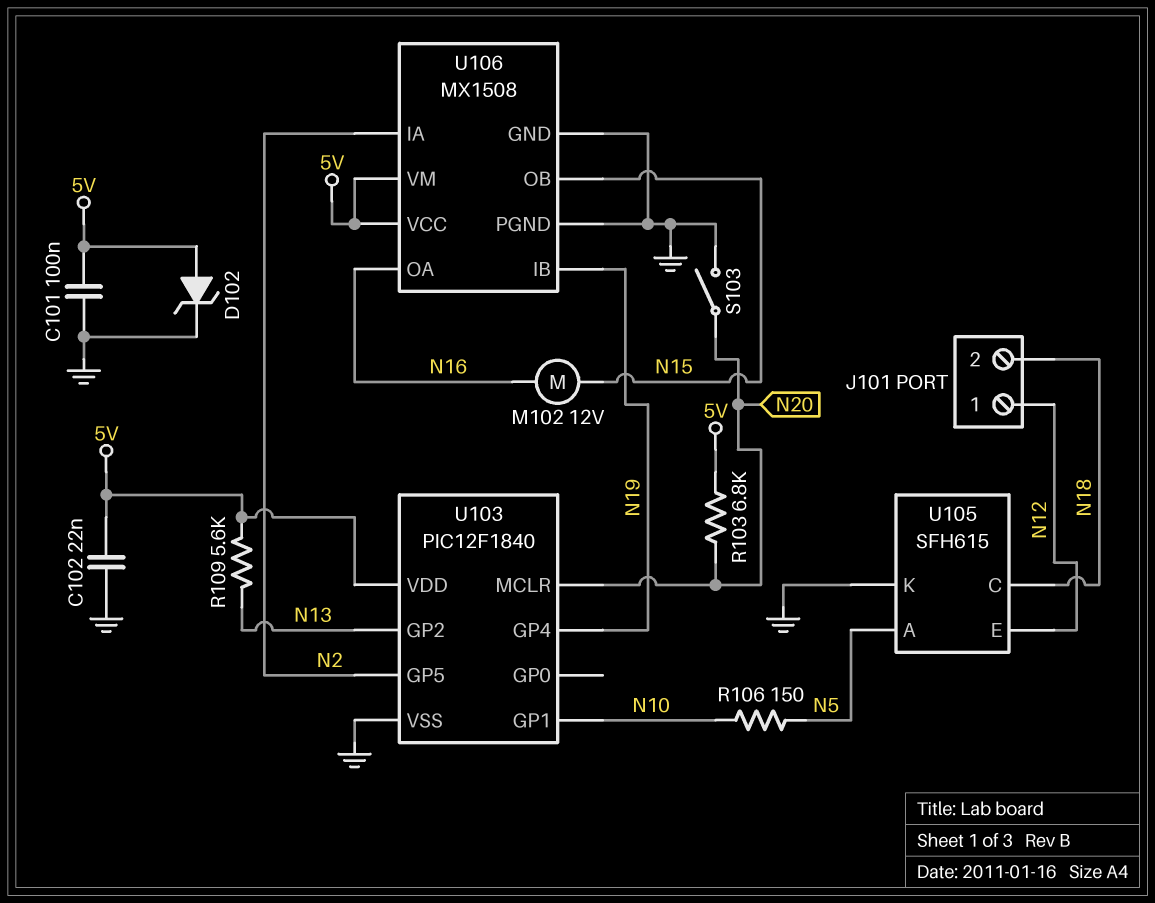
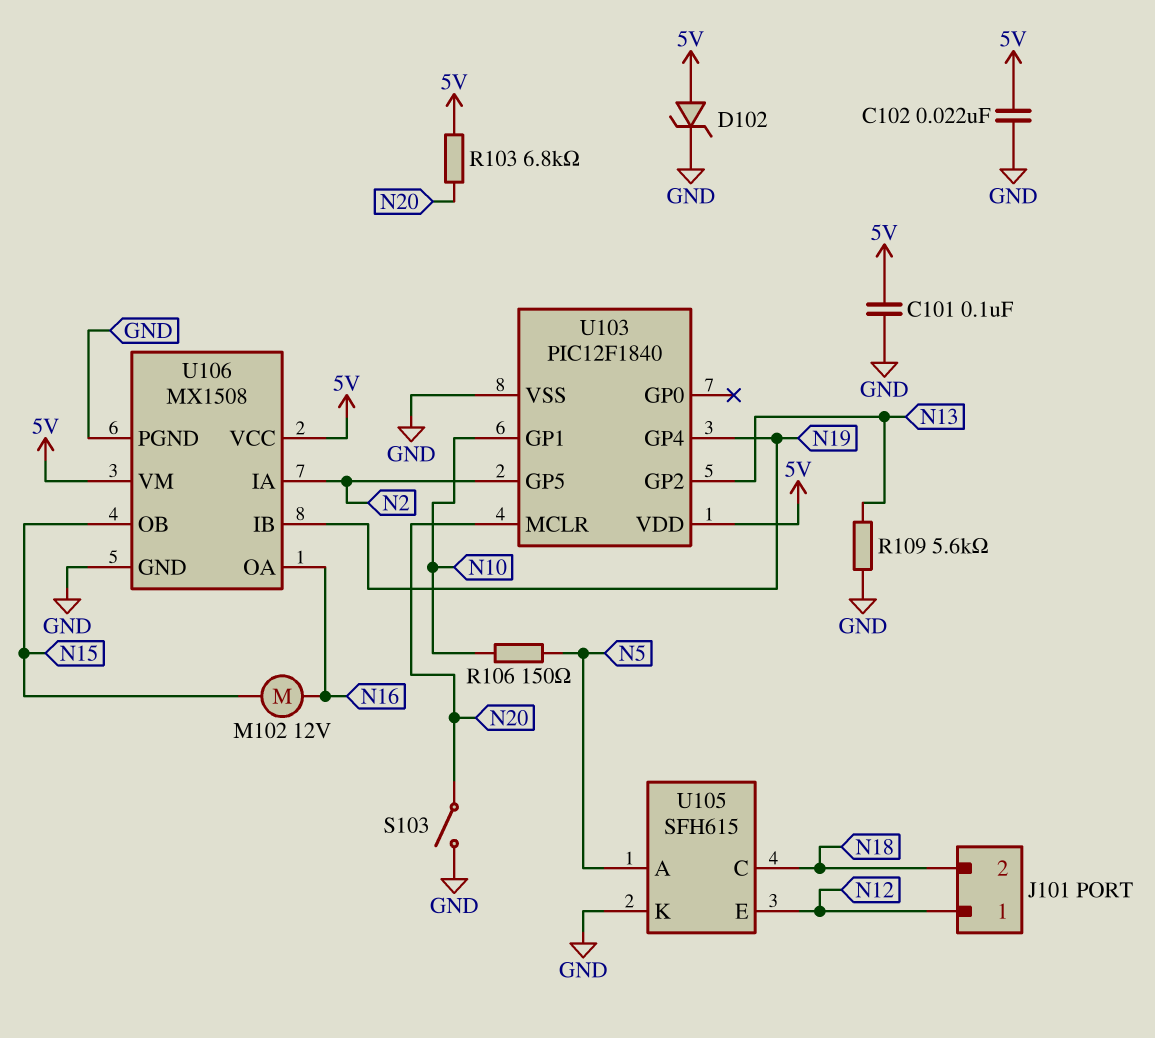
R109: 5.6k (5V, N13) -> 5.6k (GND, N13)

